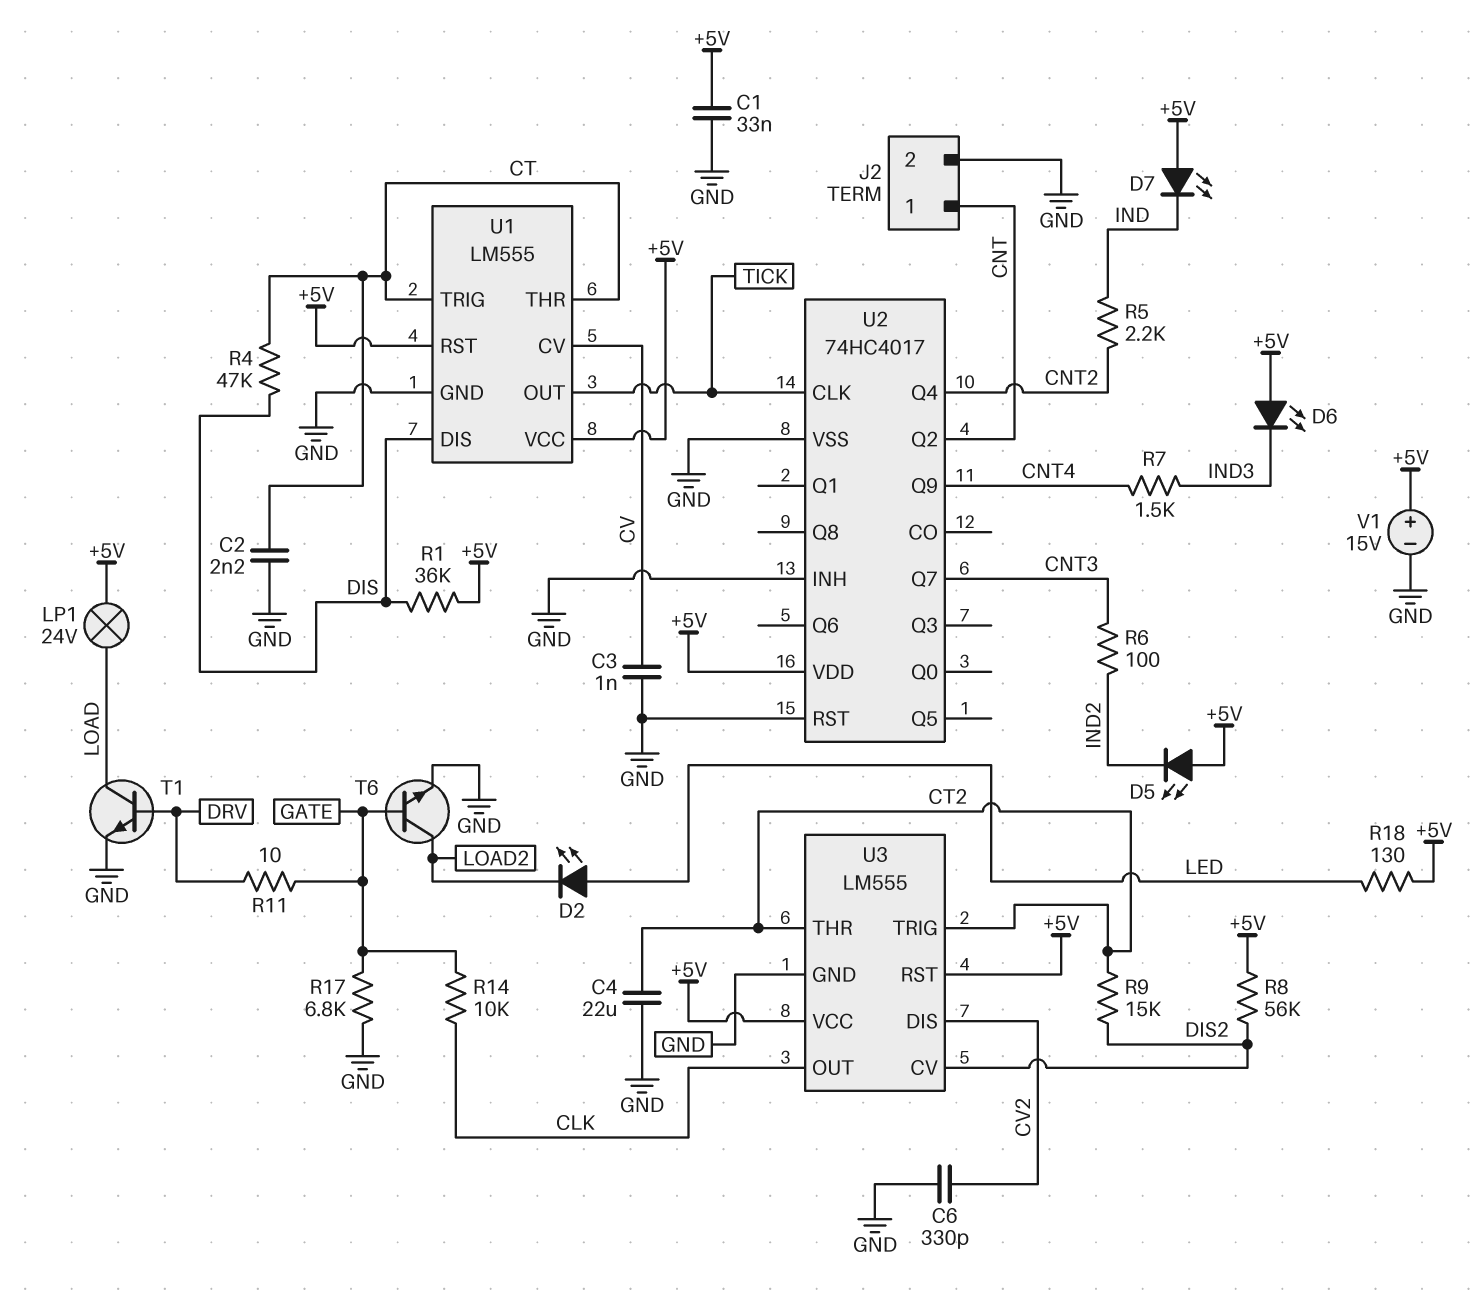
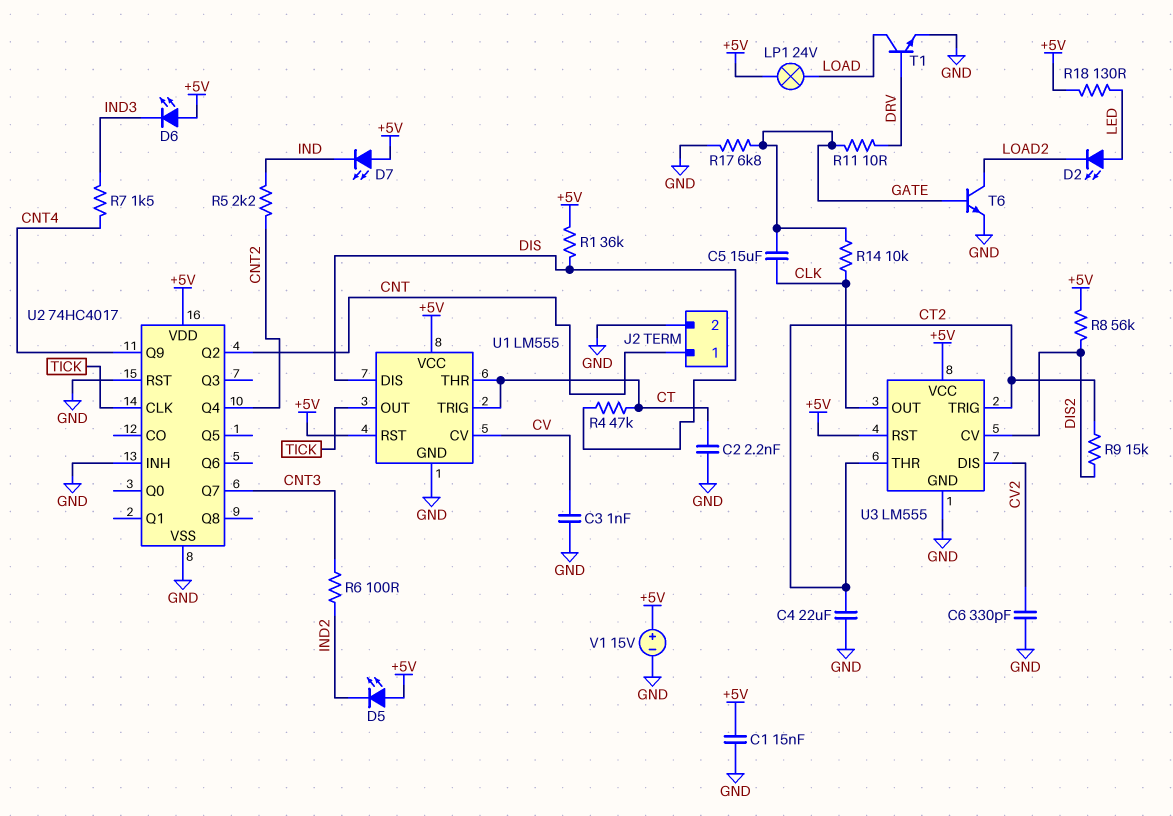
C1: 33nF (+5V, GND) -> 15nF (+5V, GND)
C5: none -> 15uF (CLK, GATE)

